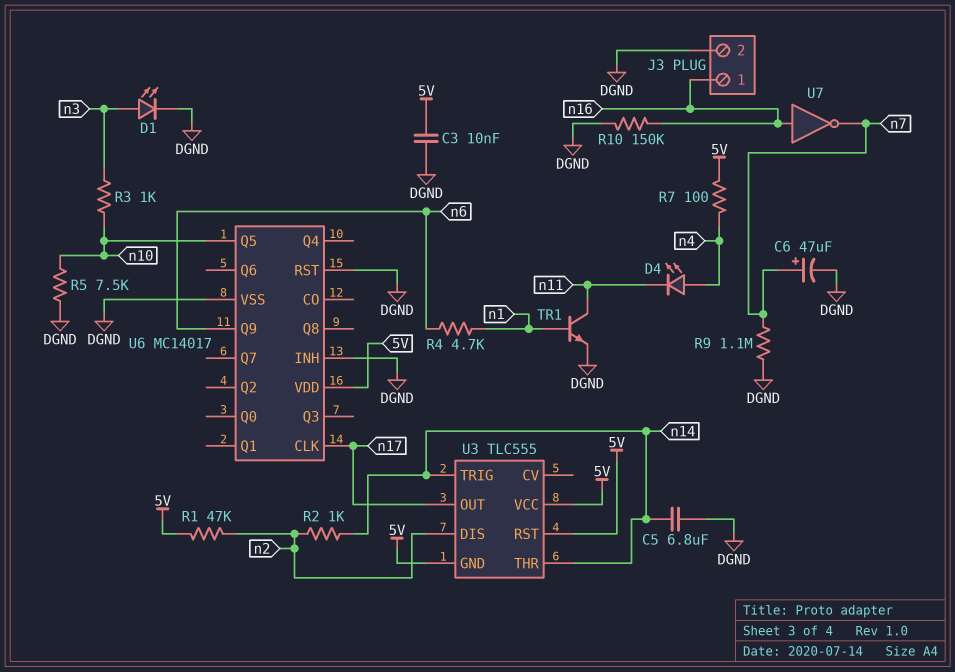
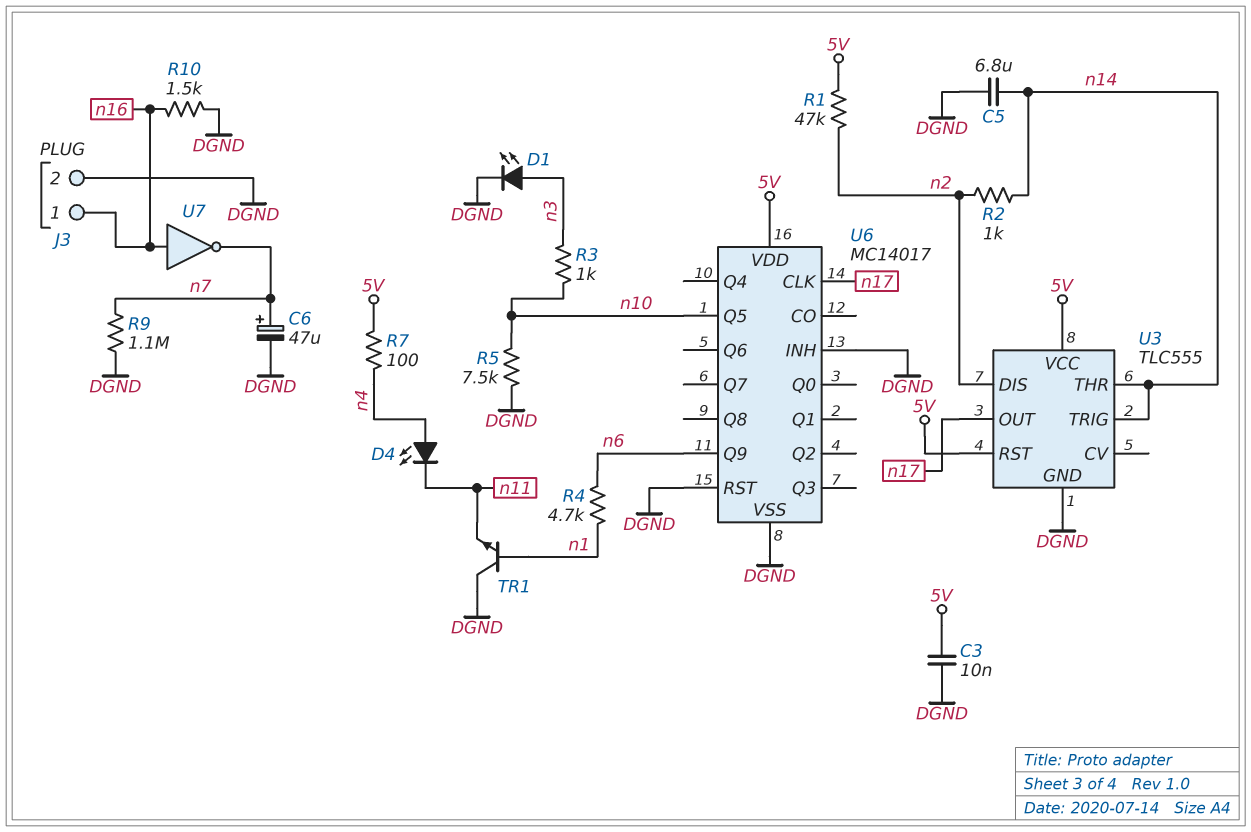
R10: 150k (DGND, n16) -> 1.5k (DGND, n16)
TR1: NPN (B n1, C n11, E DGND) -> NPN (B n1, C DGND, E n11)
U3 pin GND: 5V -> DGND

